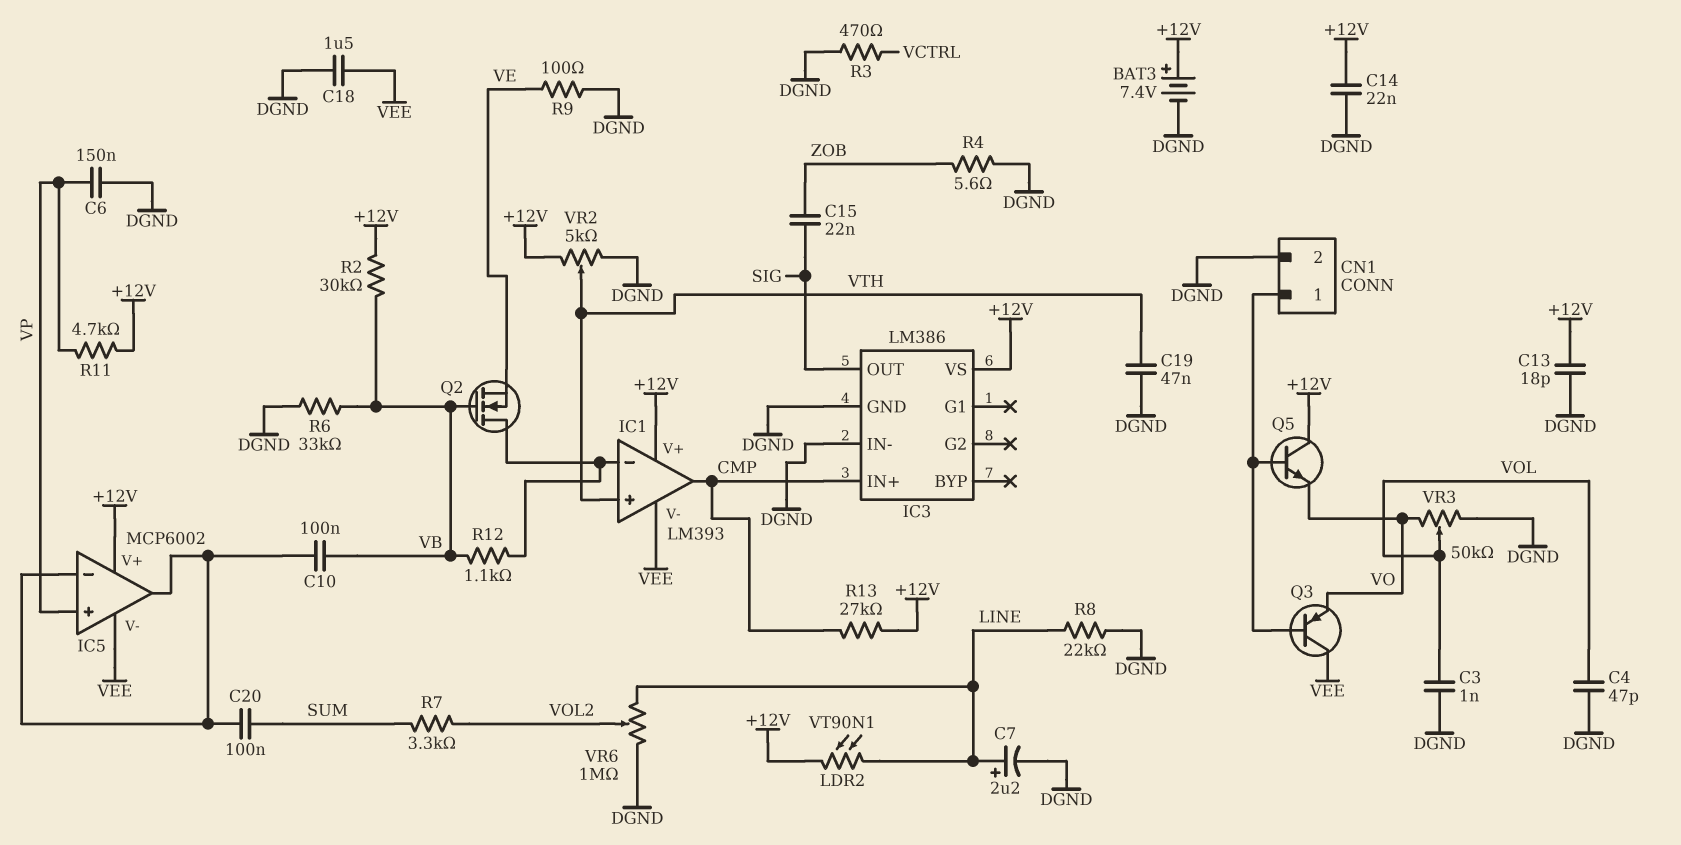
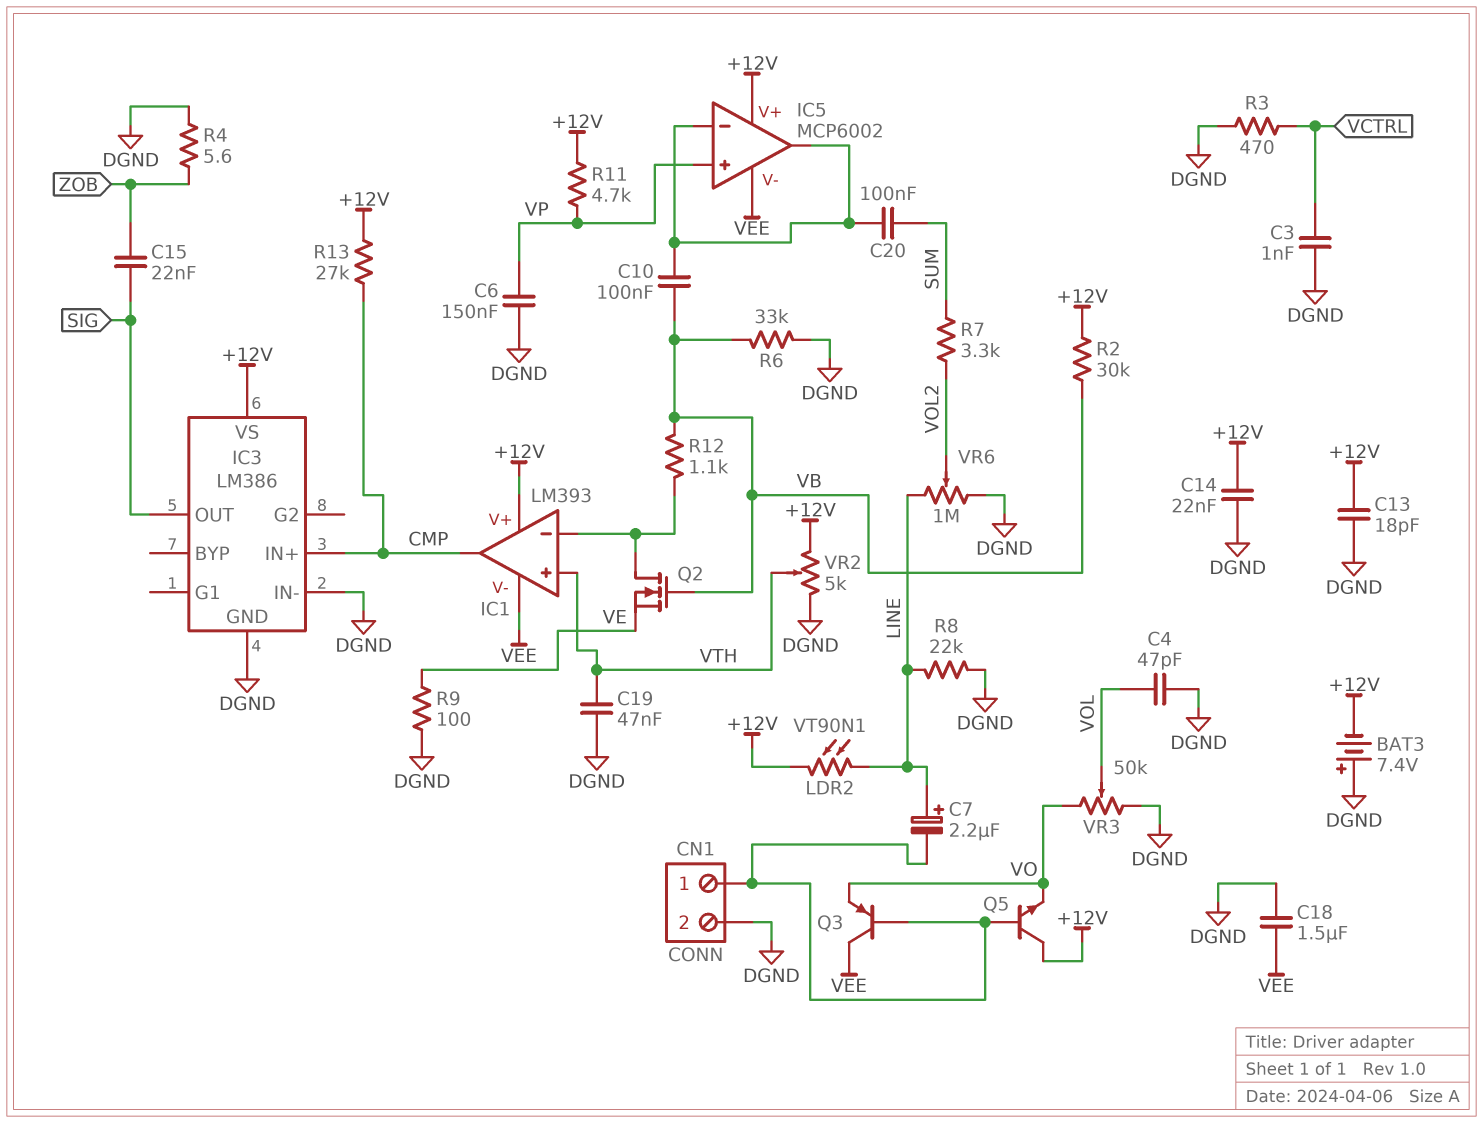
BAT3: 7.4V (plus +12V, minus DGND) -> 7.4V (plus DGND, minus +12V)
C3: 1nF (DGND, VOL) -> 1nF (DGND, VCTRL)
C7: 2.2uF (plus LINE, minus DGND) -> 2.2uF (plus LINE, minus CN1/1)

